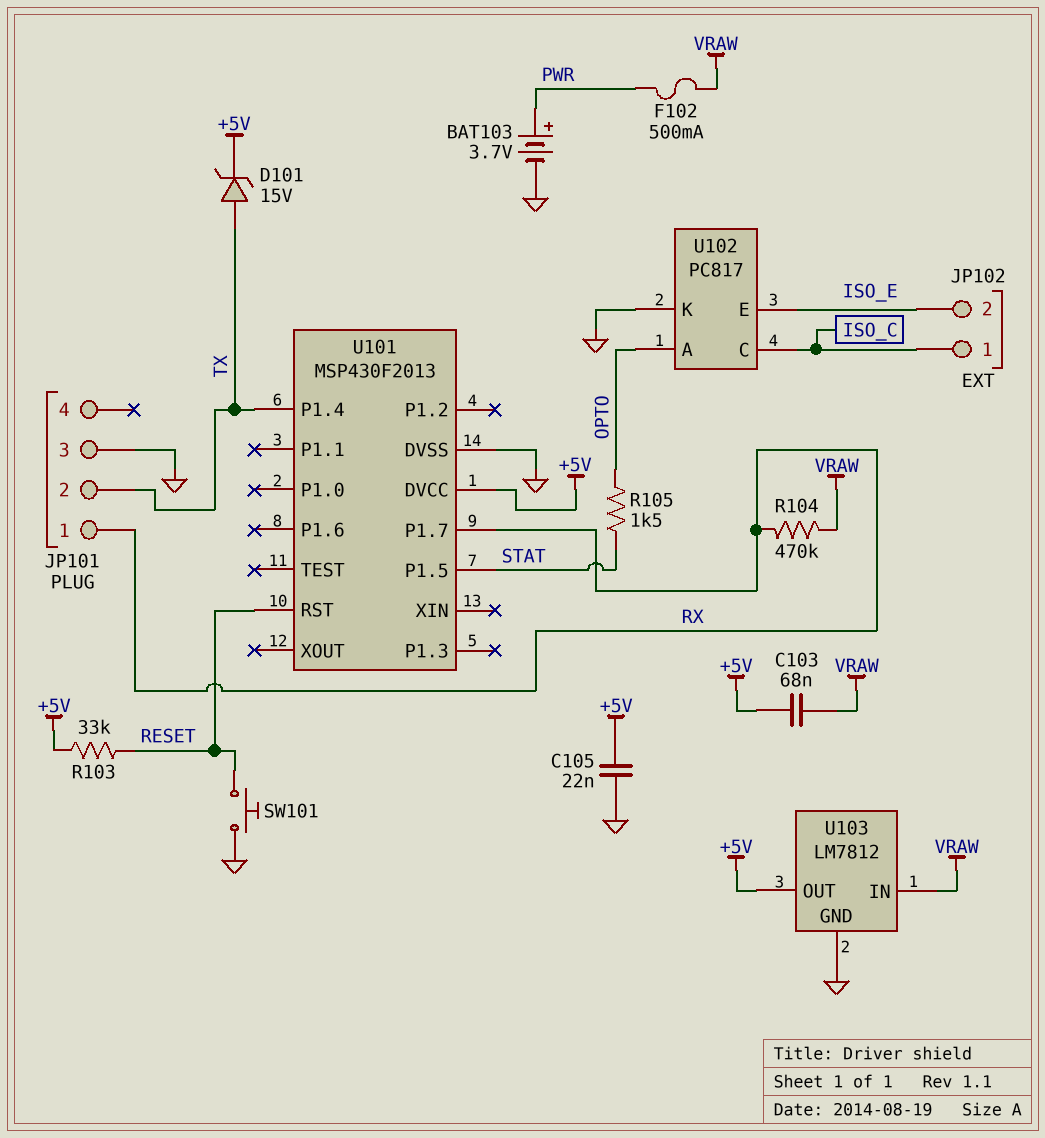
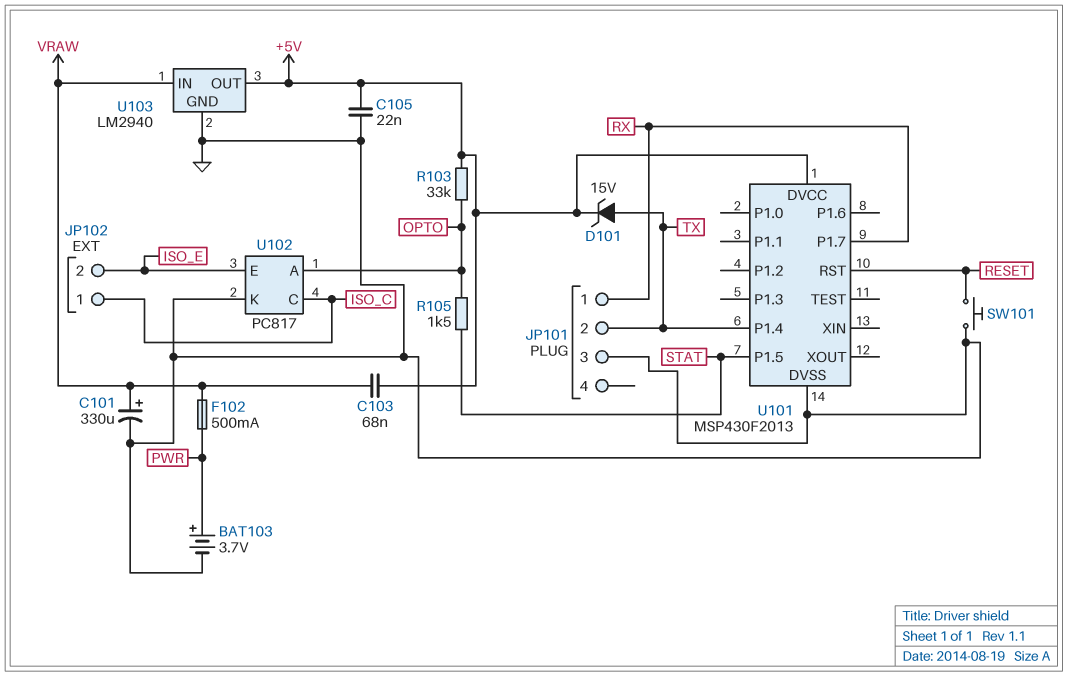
C101: none -> 330uF (plus VRAW, minus GND)
R103: 33k (+5V, RESET) -> 33k (+5V, OPTO)
R104: 470k (RX, VRAW) -> none
U103: LM7812 -> LM2940

